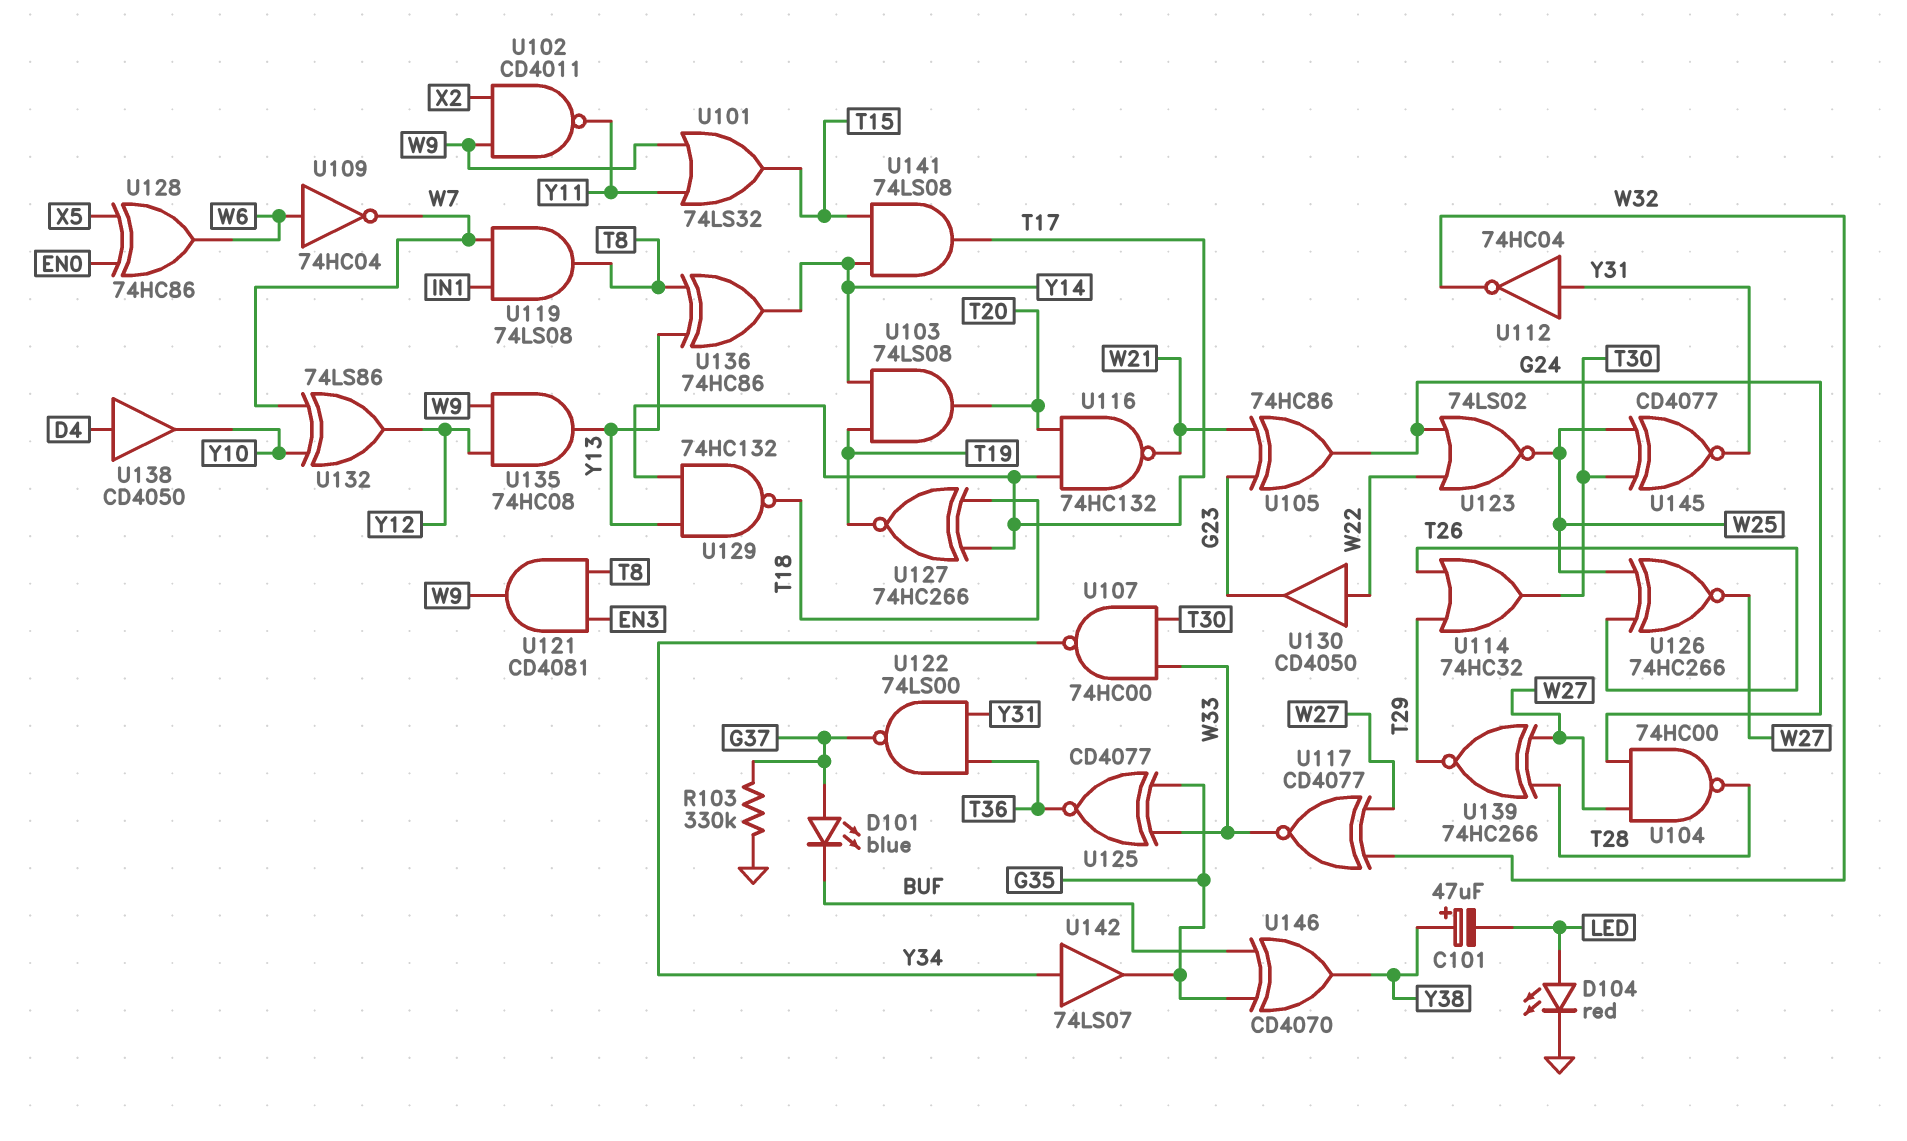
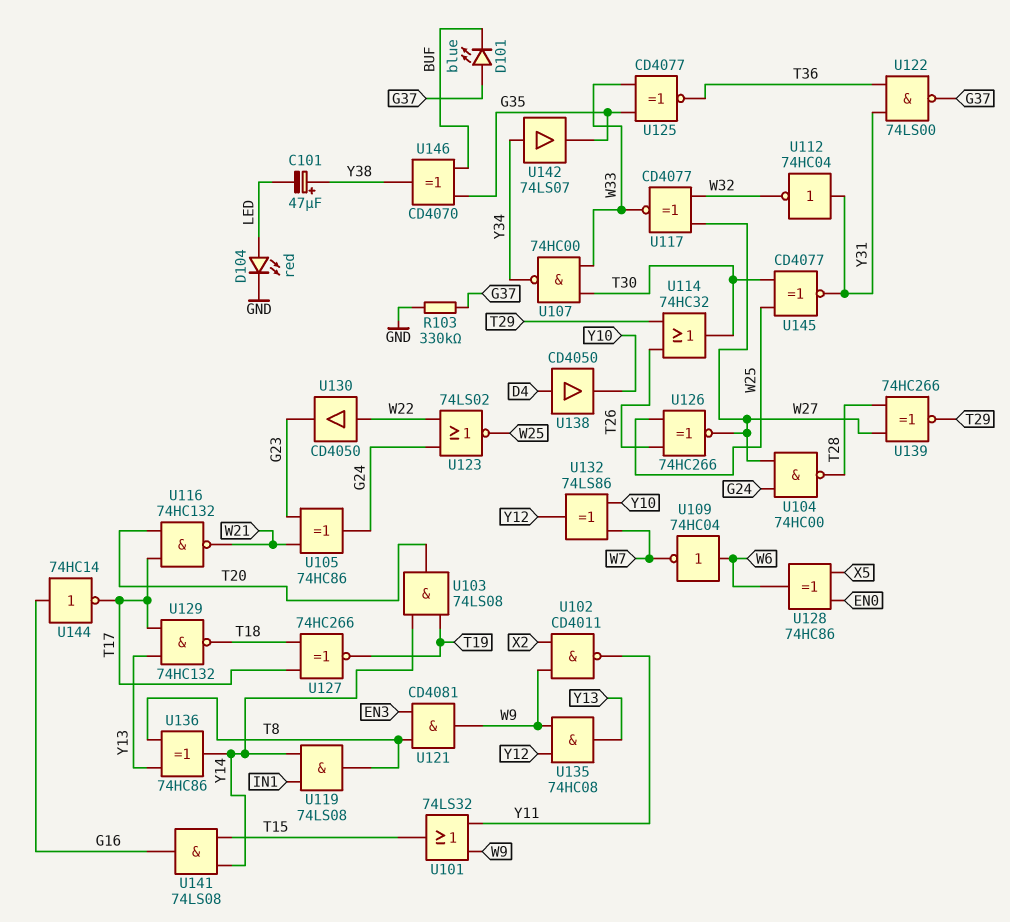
U119: AND 74LS08 (in IN1, in W7, out T8) -> AND 74LS08 (in IN1, in Y14, out T8)
U141: AND 74LS08 (in T15, in Y14, out T17) -> AND 74LS08 (in T15, in Y14, out G16)
U144: none -> NOT 74HC14 (in G16, out T17)

